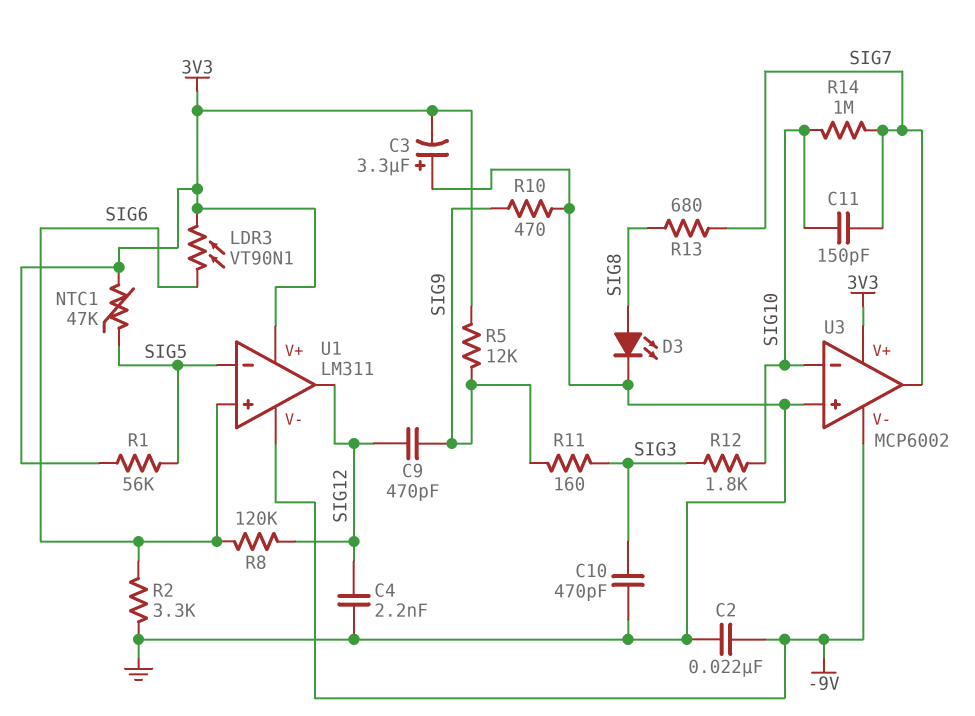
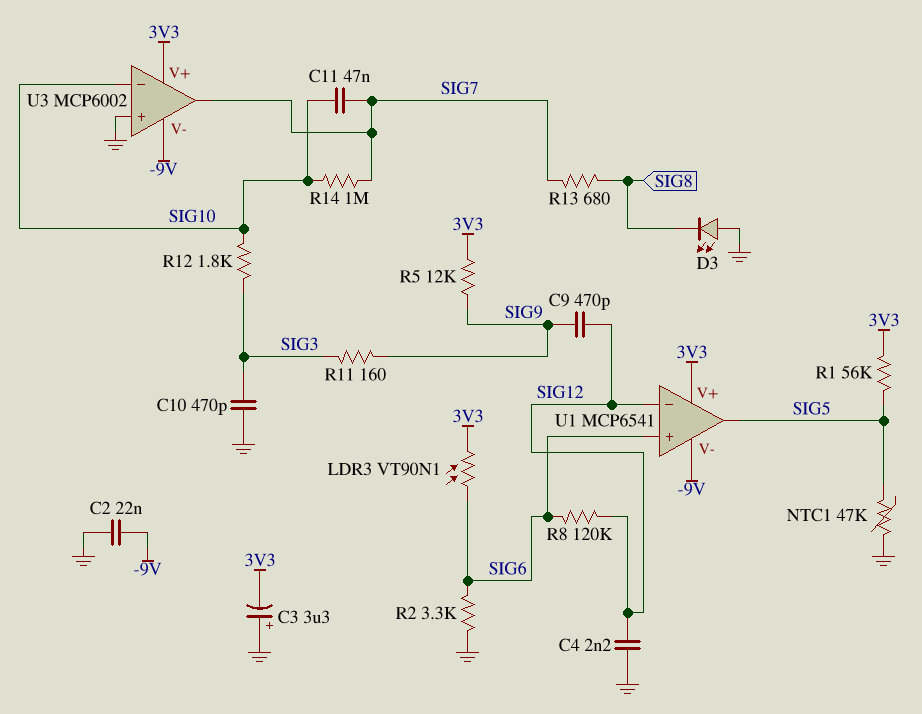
C11: 150pF (SIG7, SIG10) -> 47nF (SIG7, SIG10)
D3: LED (A SIG8, K GND) -> LED (A GND, K SIG8)
NTC1: 47k (3V3, SIG5) -> 47k (GND, SIG5)
R10: 470 (GND, SIG9) -> none
U1: LM311 -> MCP6541
U1 pin in-: SIG5 -> SIG12
U1 pin out: SIG12 -> SIG5

